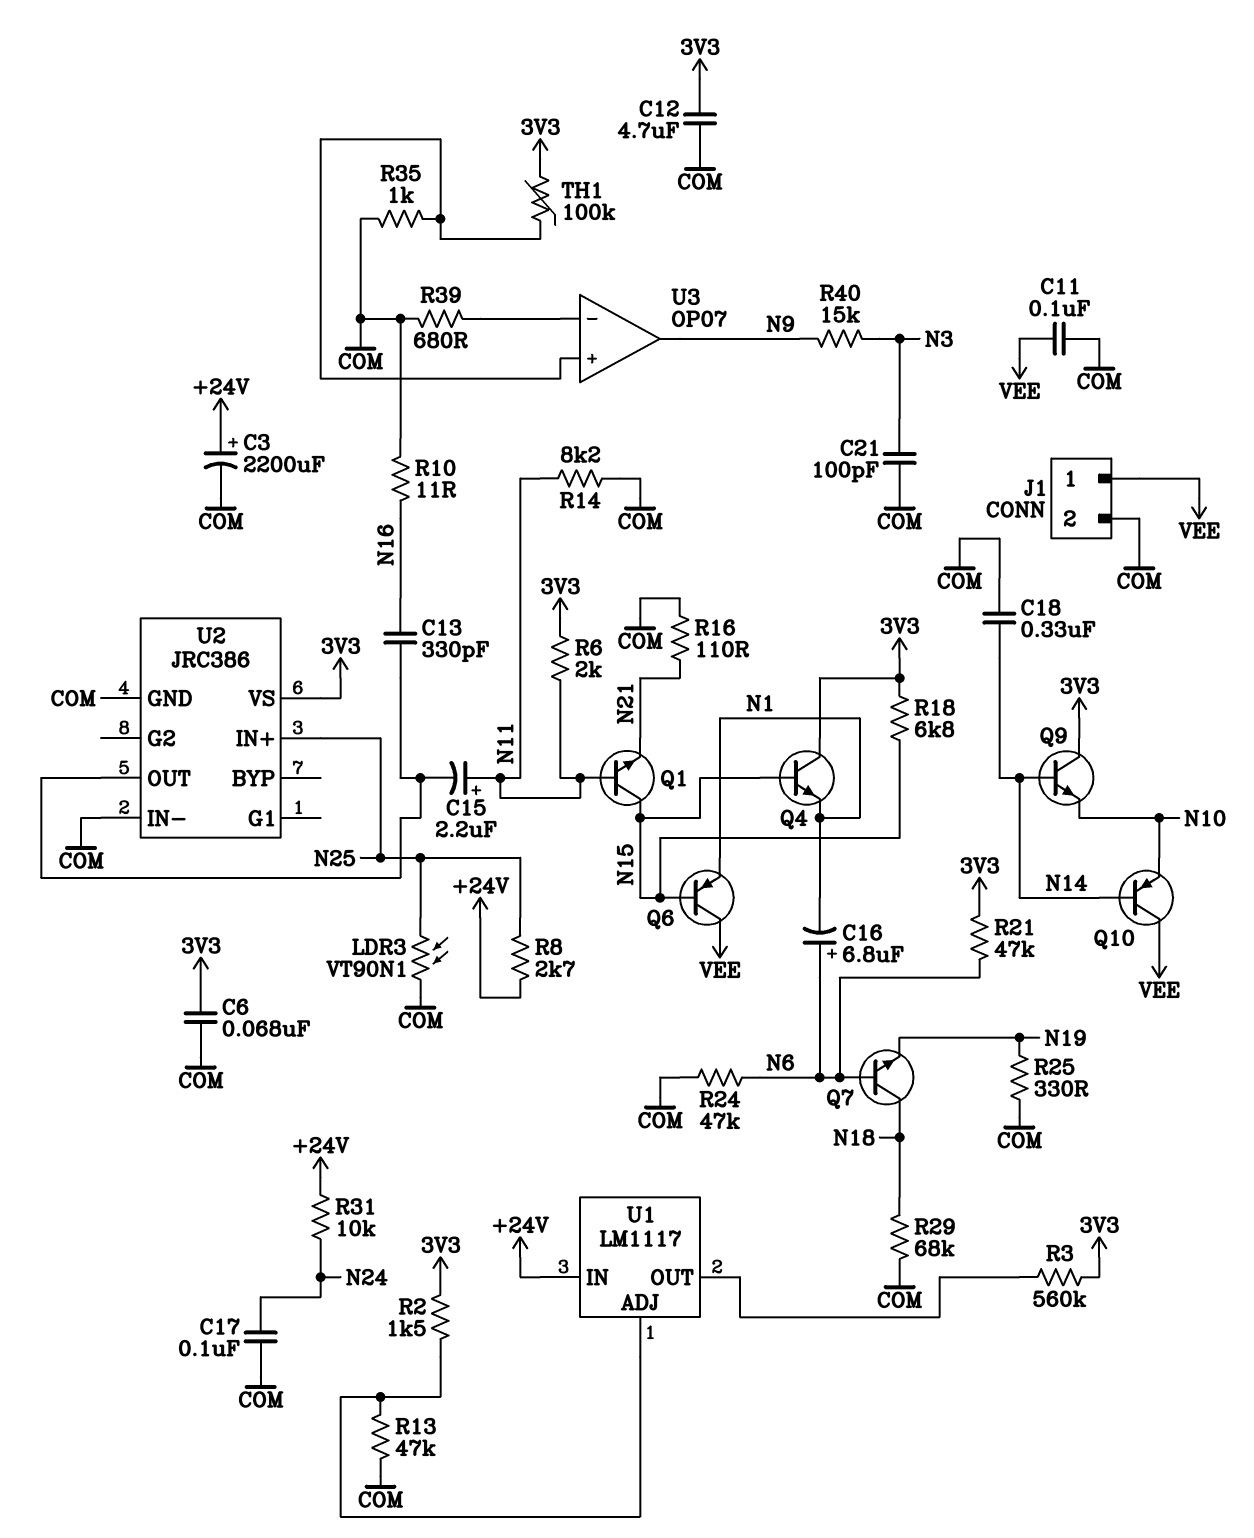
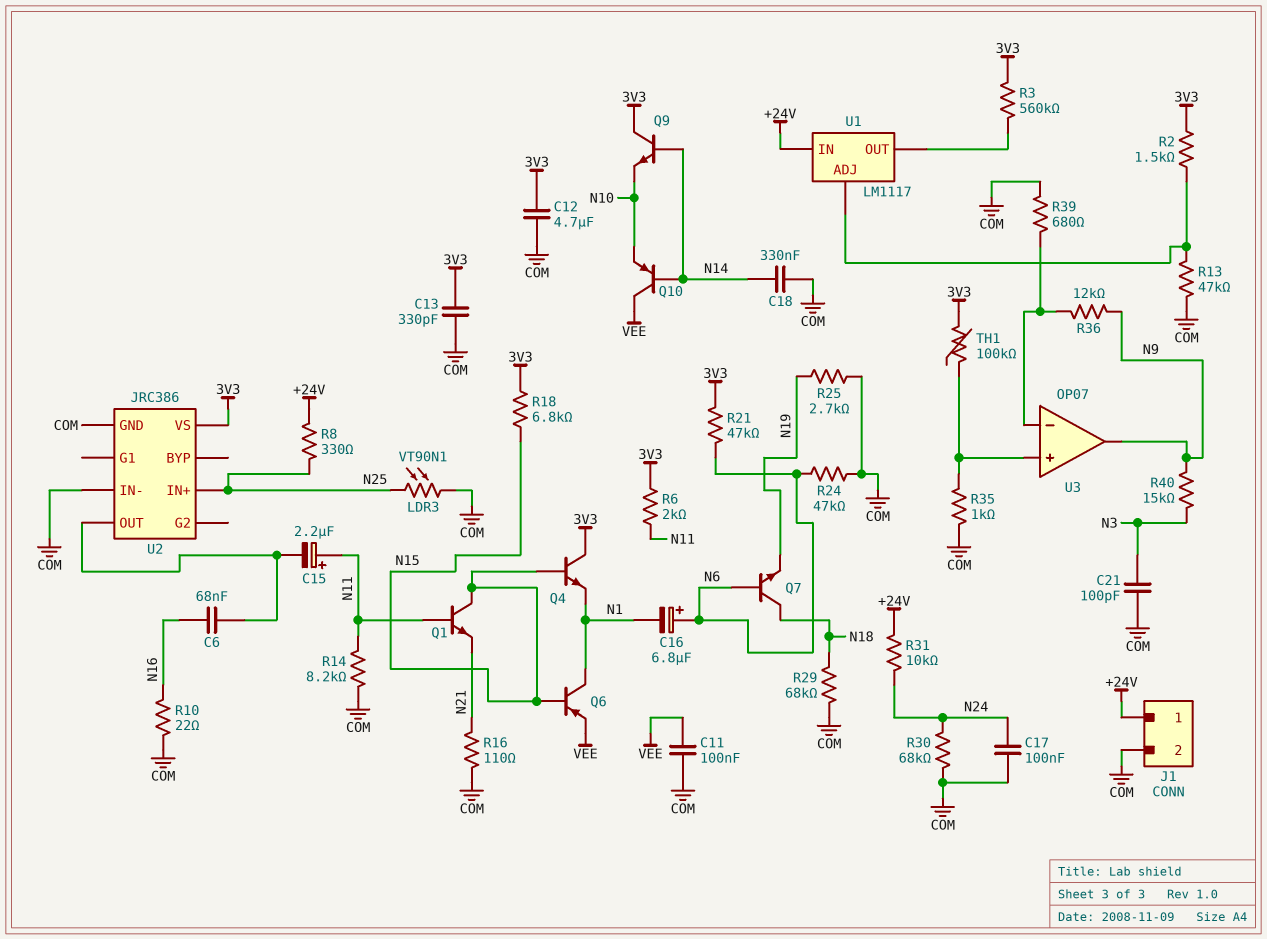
C3: 2200uF (plus +24V, minus COM) -> none
C6: 68nF (3V3, COM) -> 68nF (N16, U2/OUT)
C13: 330pF (N16, U2/OUT) -> 330pF (3V3, COM)
J1 pin 1: VEE -> +24V
Q6: PNP (B N15, C VEE, E N1) -> PNP (B N15, C N1, E VEE)
R8: 2.7k (+24V, N25) -> 330 (+24V, N25)
R10: 11 (COM, N16) -> 22 (COM, N16)
R25: 330 (COM, N19) -> 2.7k (COM, N19)
R30: none -> 68k (COM, N24)
R36: none -> 12k (N9, U3/in-)

